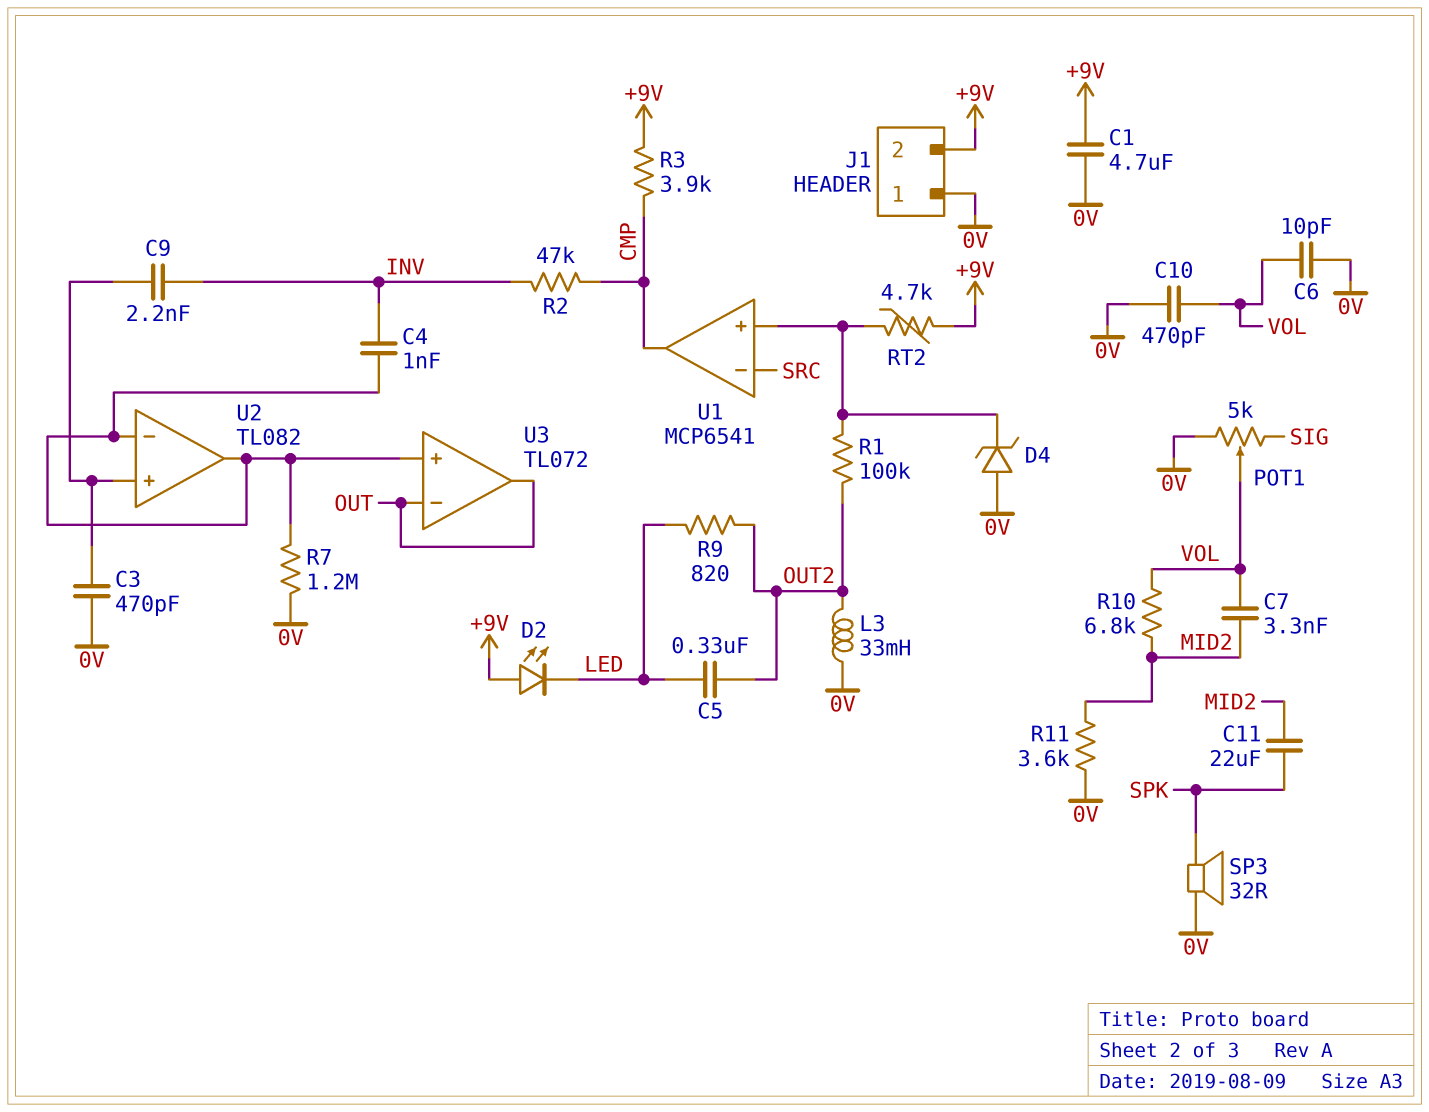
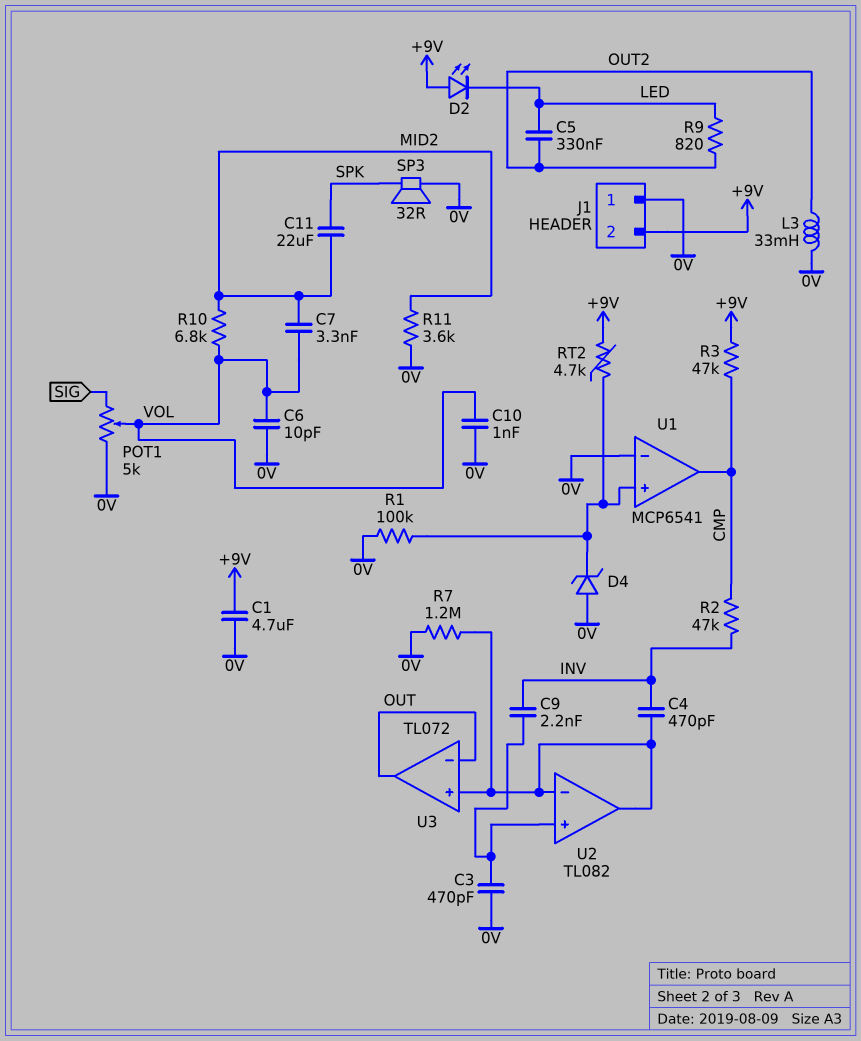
C4: 1nF (INV, U2/in-) -> 470pF (INV, U2/in-)
C10: 470pF (0V, VOL) -> 1nF (0V, VOL)
R1: 100k (OUT2, U1/in+) -> 100k (0V, U1/in+)
R3: 3.9k (+9V, CMP) -> 47k (+9V, CMP)
U1 pin in-: SRC -> 0V

